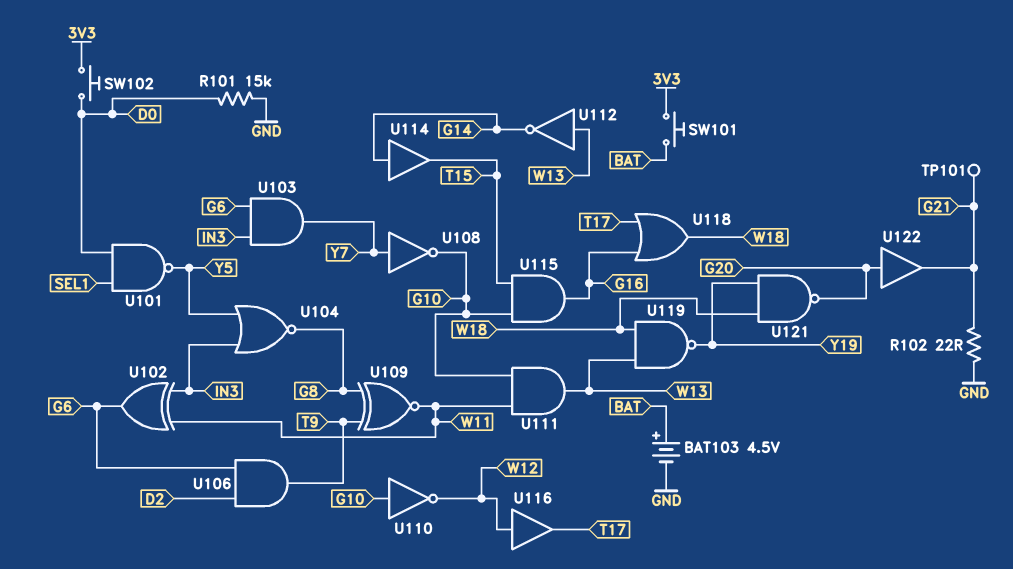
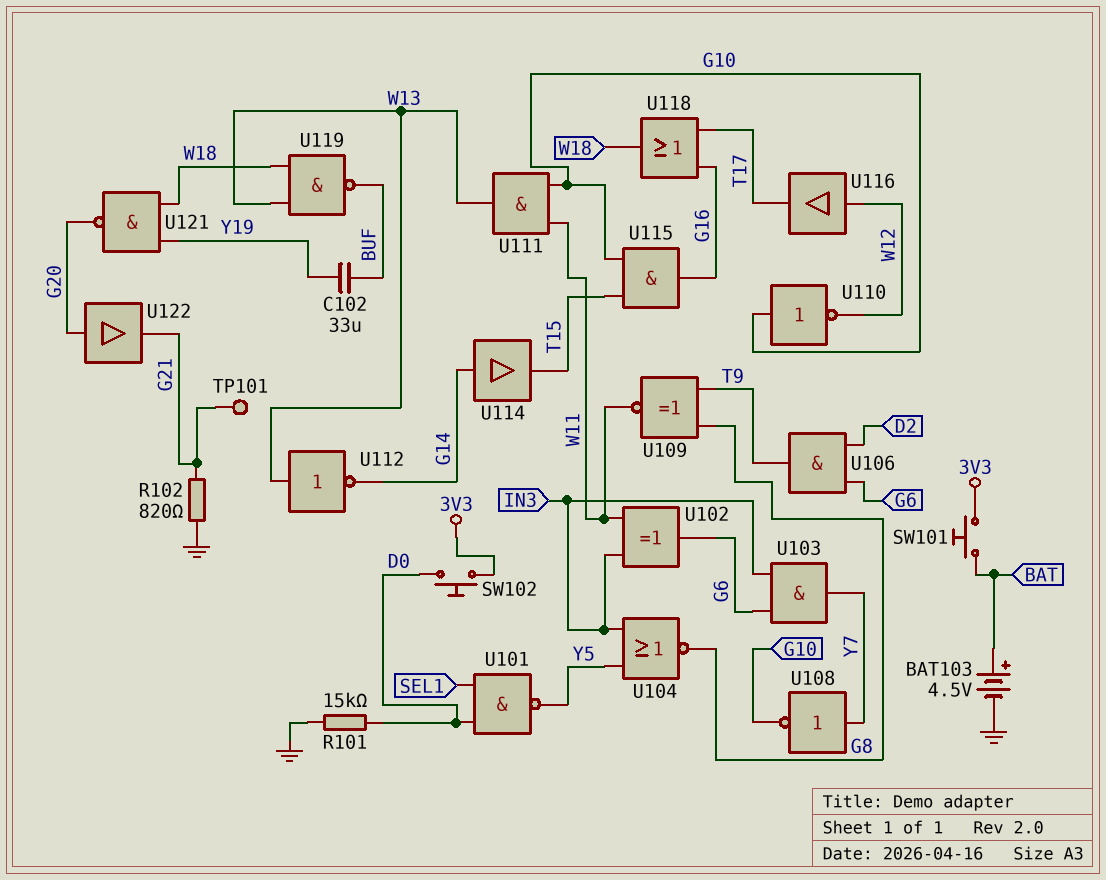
C102: none -> 33uF (BUF, Y19)
R102: 22 (G21, GND) -> 820 (G21, GND)
U119: NAND (in W13, in W18, out Y19) -> NAND (in W13, in W18, out BUF)

